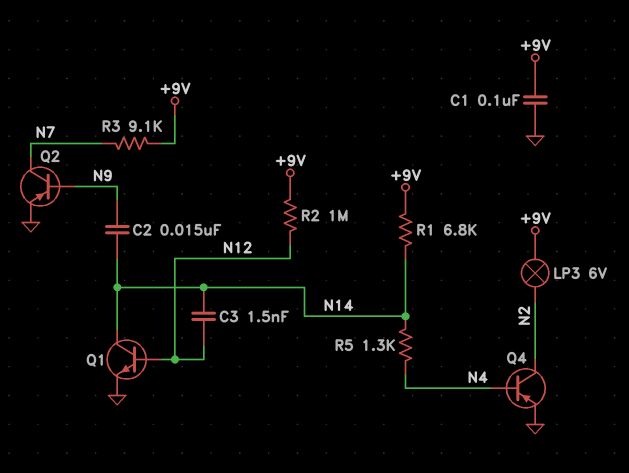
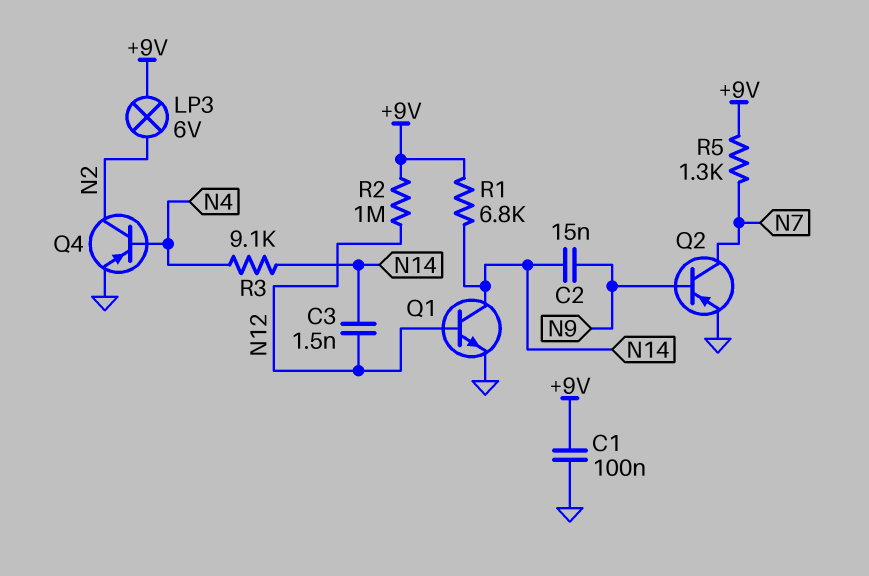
R3: 9.1k (+9V, N7) -> 9.1k (N4, N14)
R5: 1.3k (N4, N14) -> 1.3k (+9V, N7)

